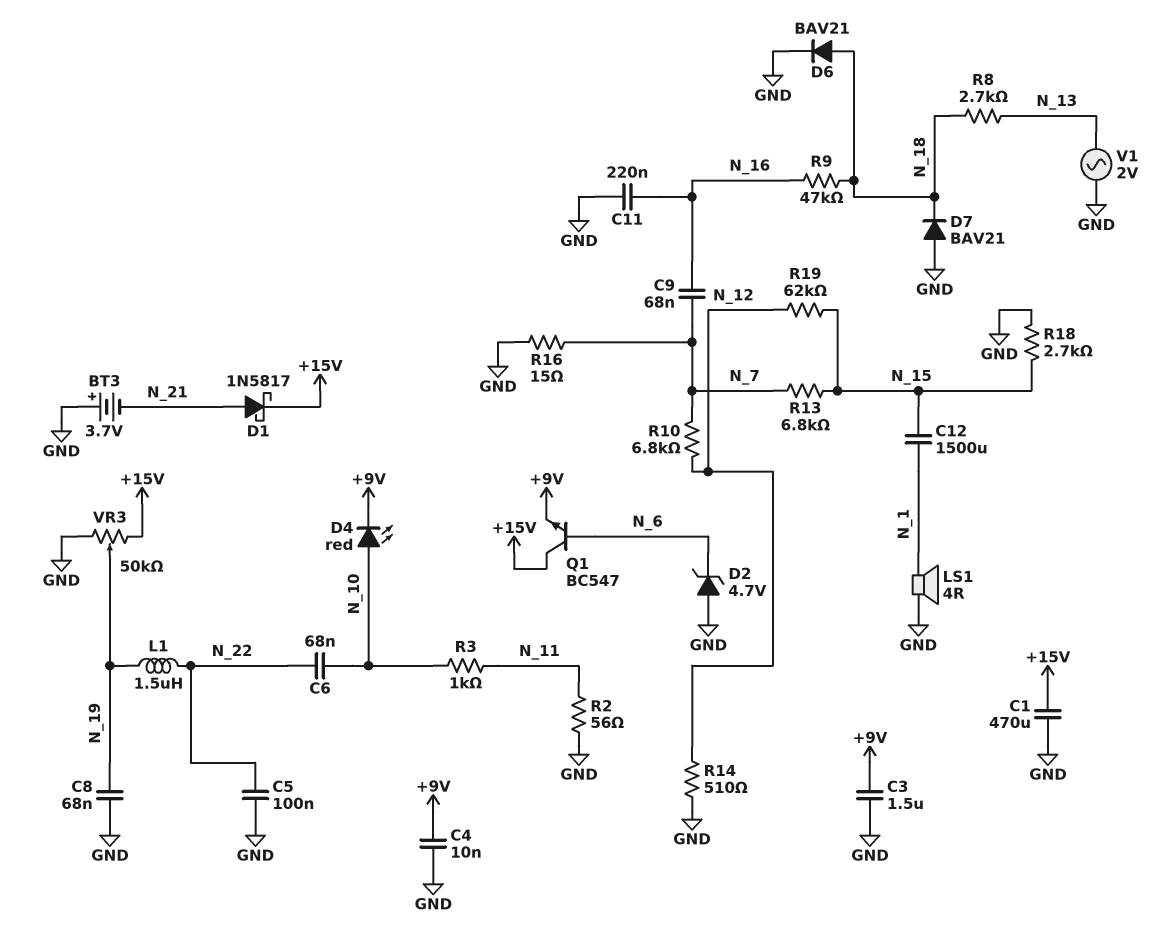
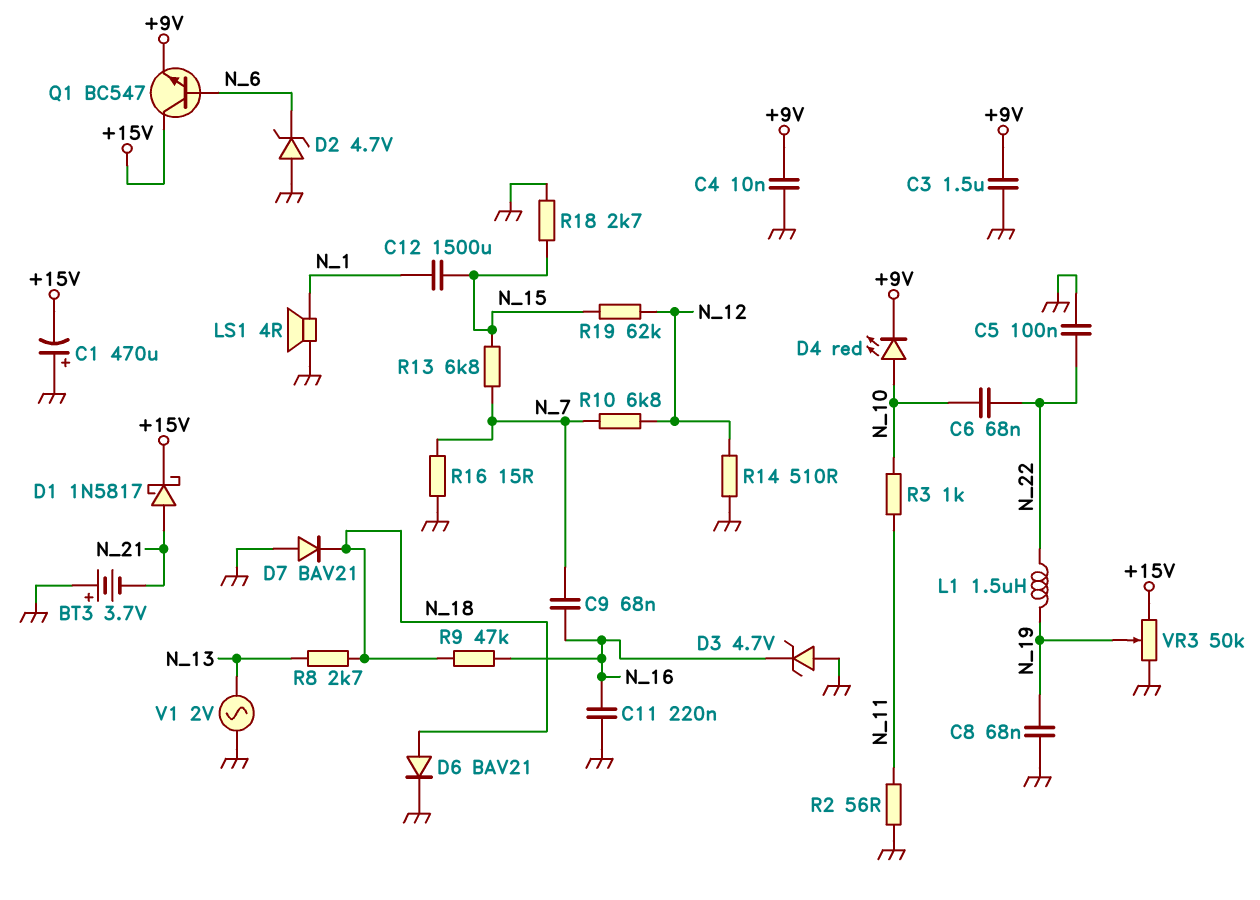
C1: 470uF (+15V, GND) -> 470uF (plus GND, minus +15V)
D3: none -> zener 4.7V (A GND, K N_16)

